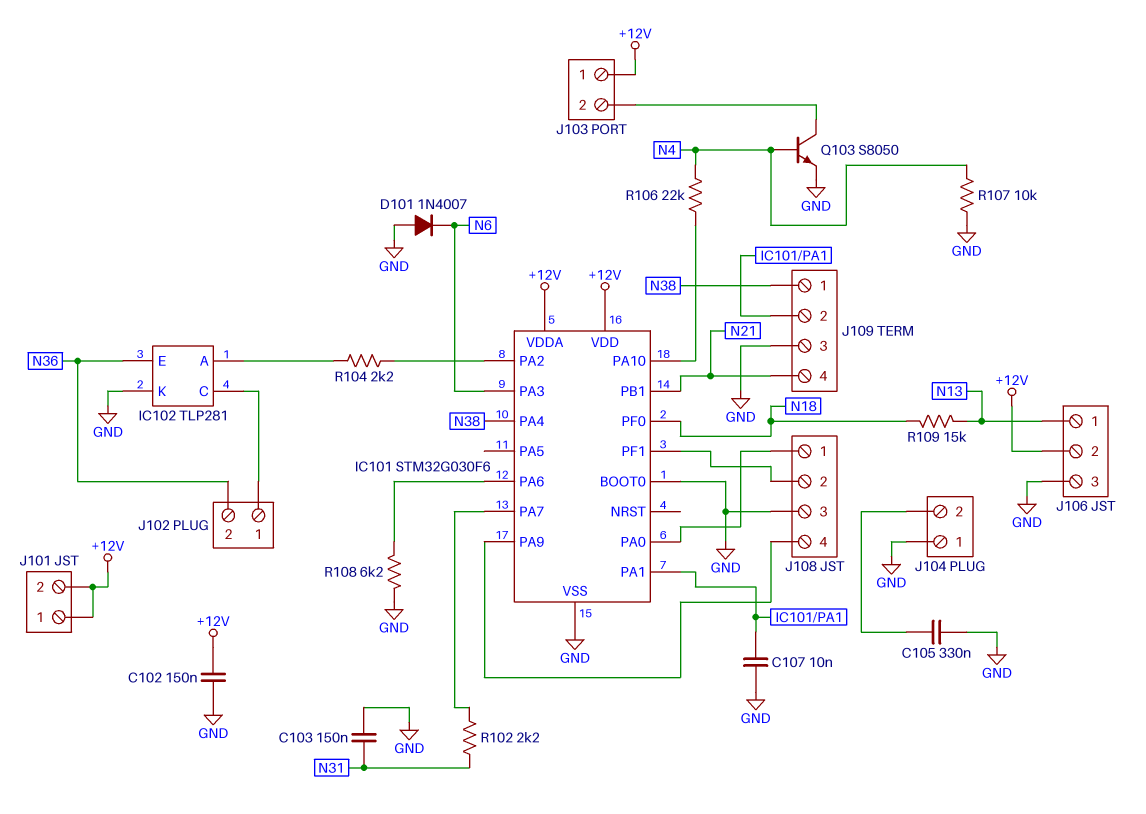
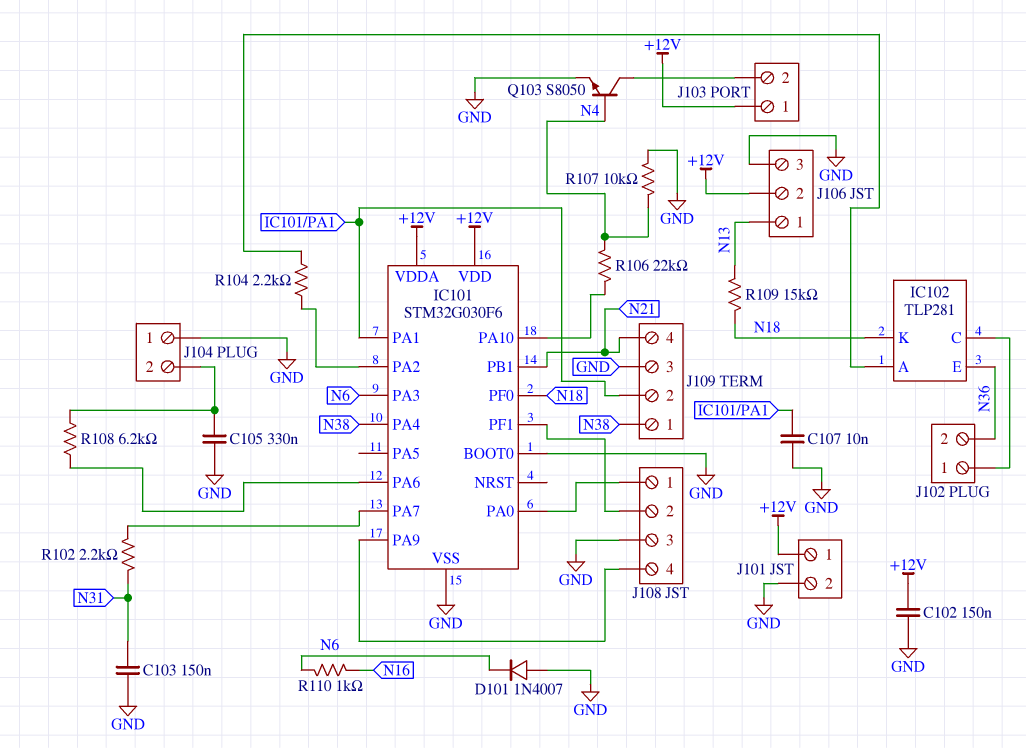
IC102 pin K: GND -> N18
J101 pin 2: +12V -> GND
R108: 6.2k (GND, IC101/PA6) -> 6.2k (IC101/PA6, J104/2)
R110: none -> 1k (N6, N16)

